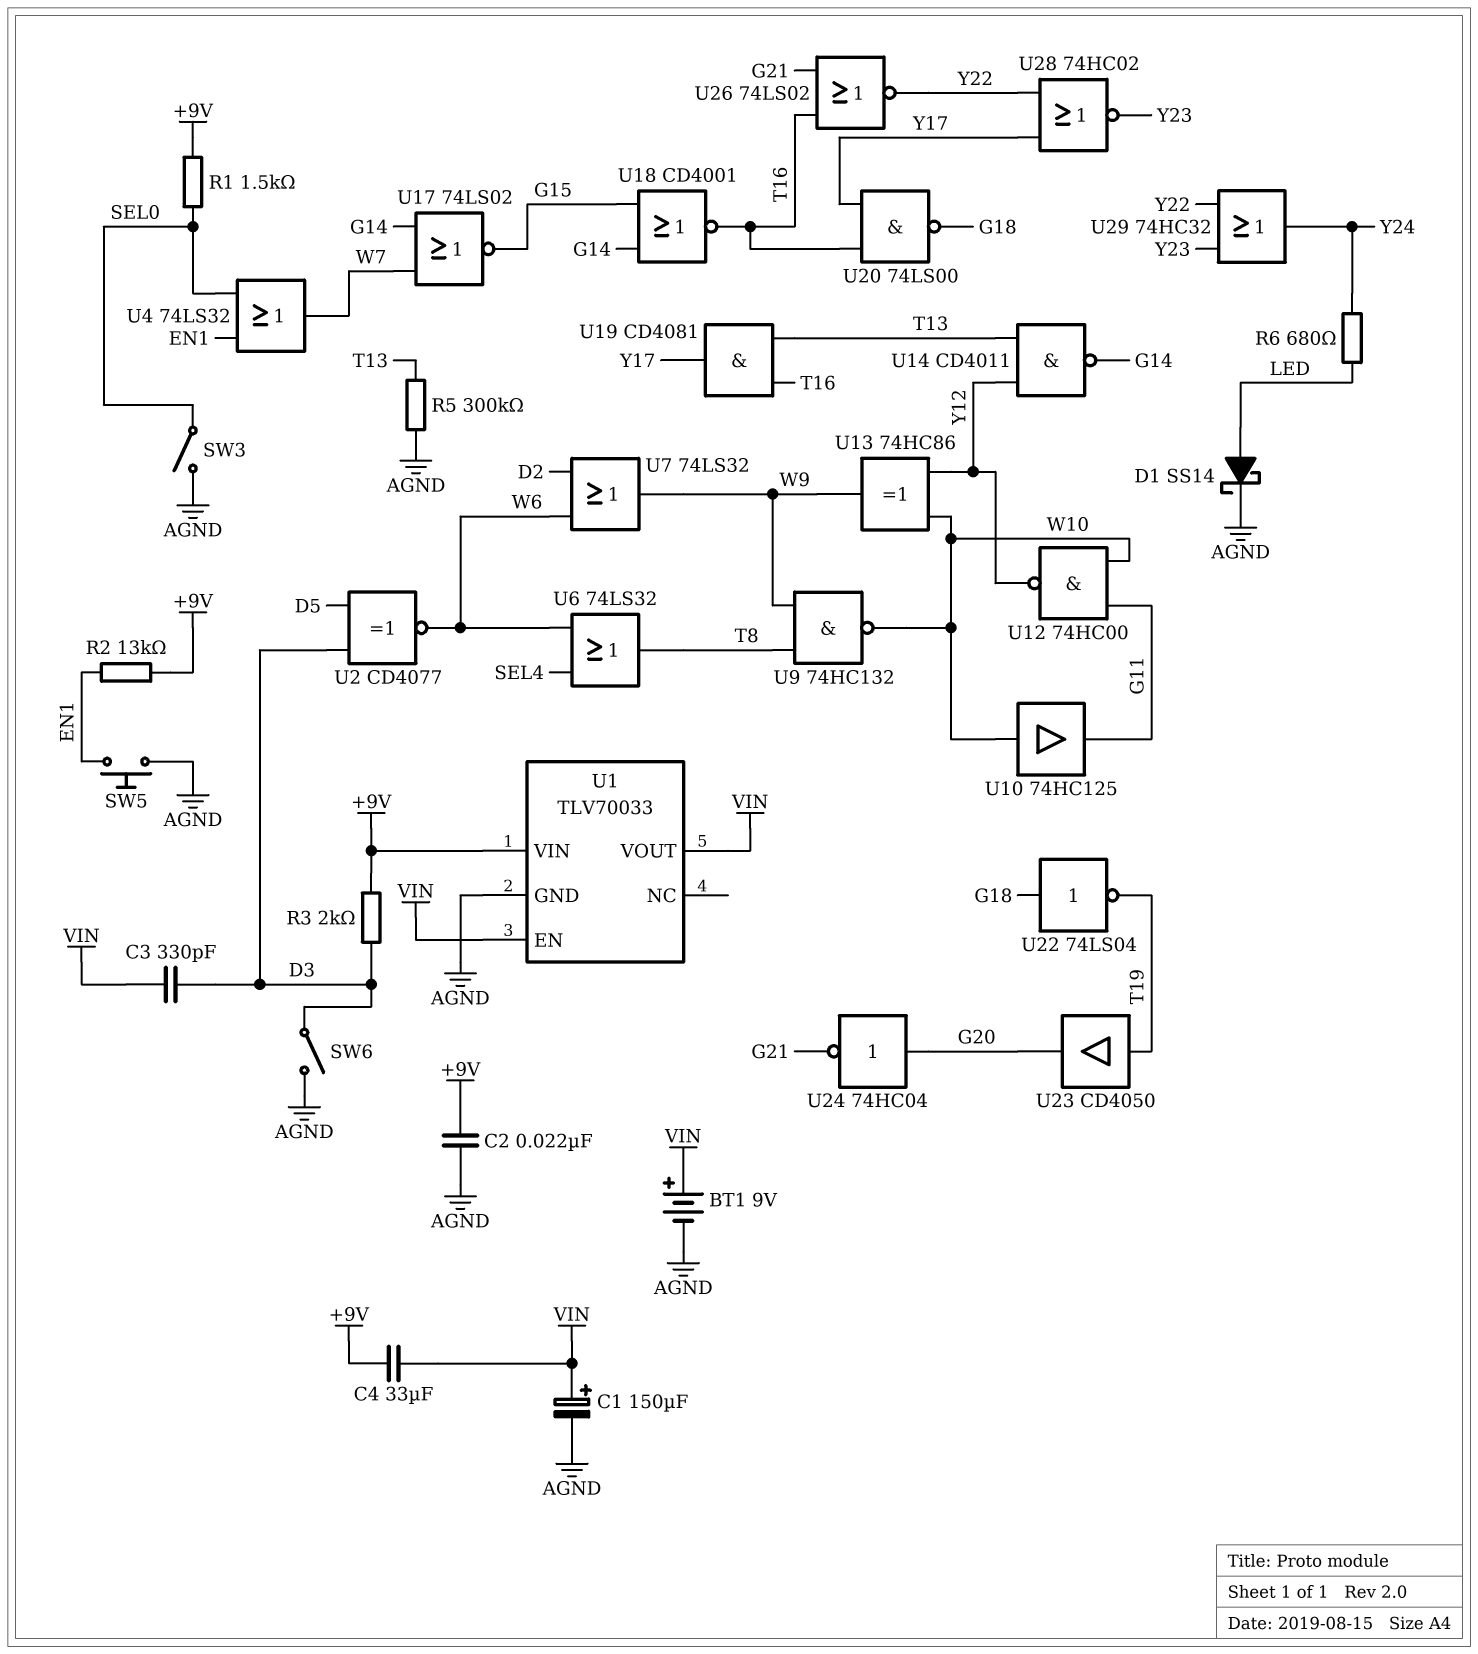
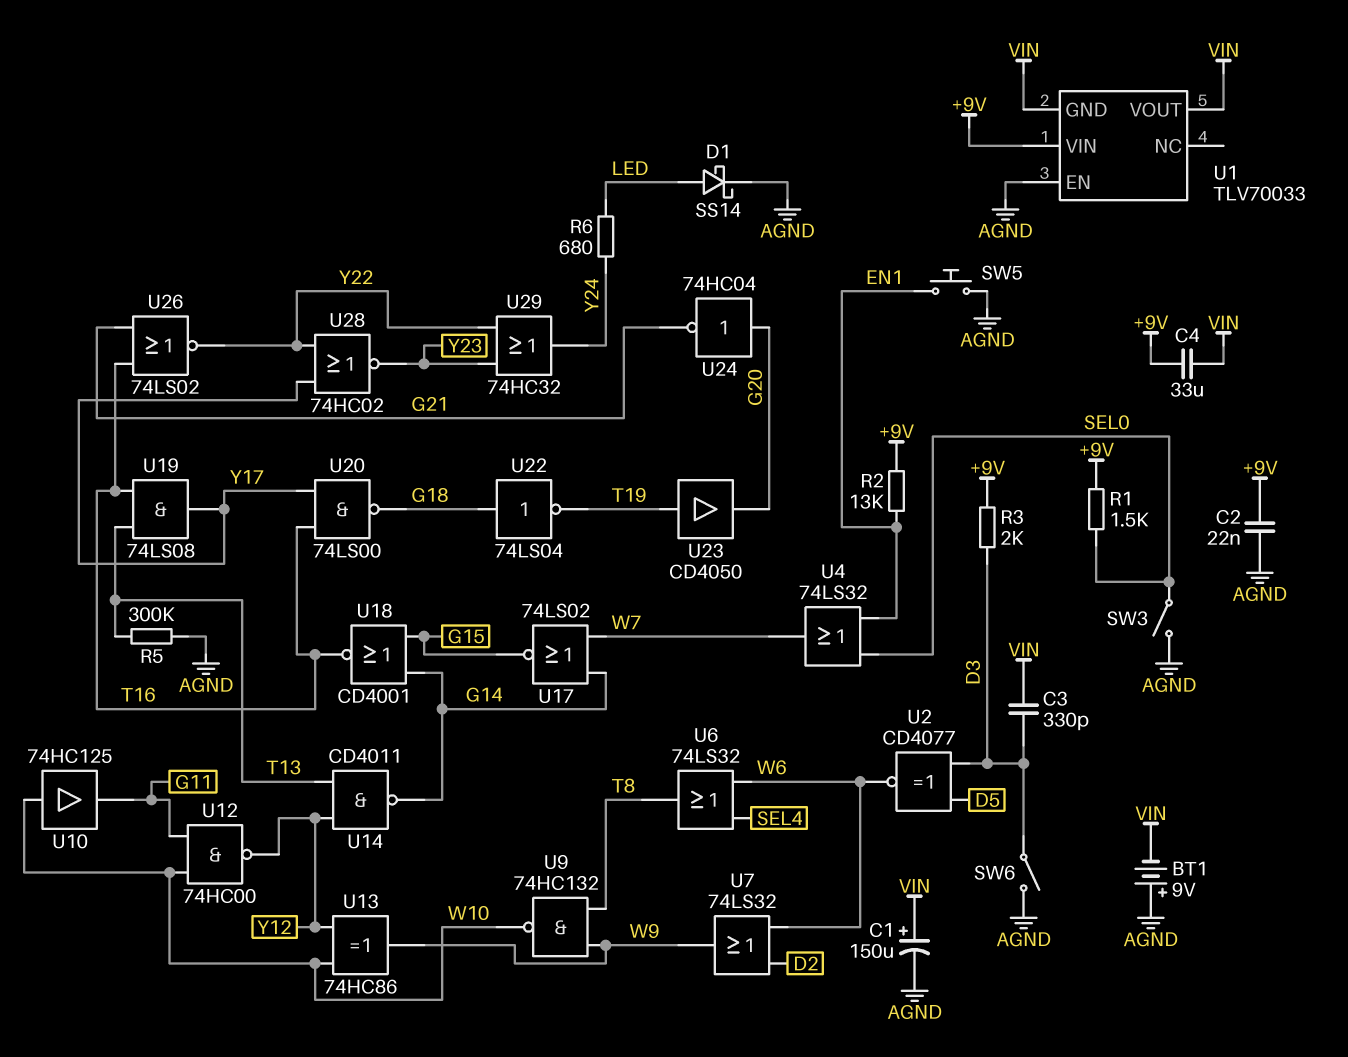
BT1: 9V (plus VIN, minus AGND) -> 9V (plus AGND, minus VIN)
U1 pin EN: VIN -> AGND
U1 pin GND: AGND -> VIN
U19: AND CD4081 (in T13, in T16, out Y17) -> AND 74LS08 (in T13, in T16, out Y17)

